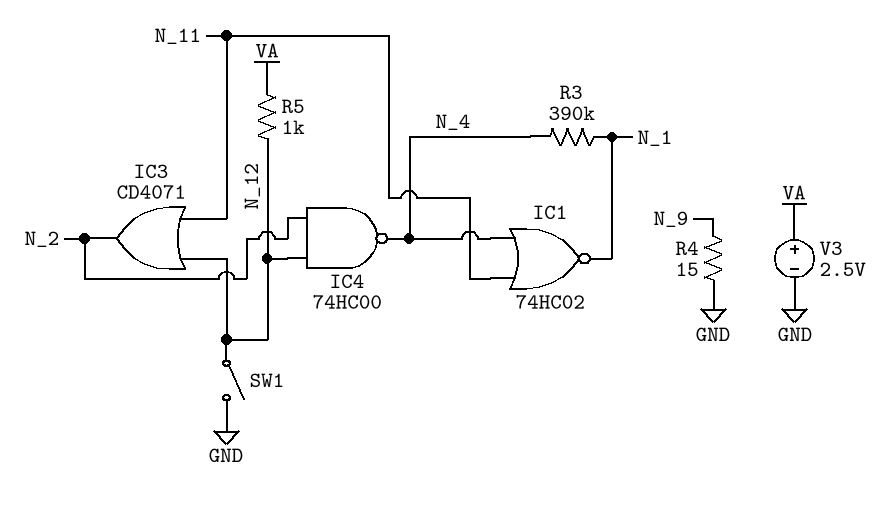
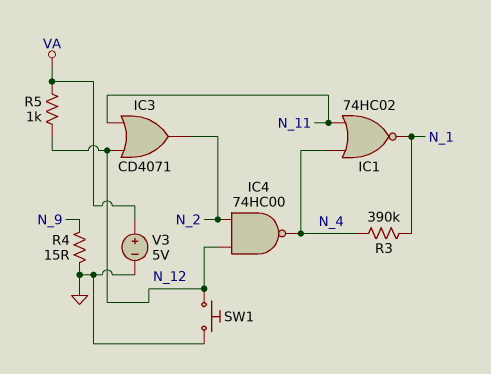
SW1: switch (GND, N_12) -> button (GND, N_12)
V3: 2.5V (plus VA, minus GND) -> 5V (plus VA, minus GND)

